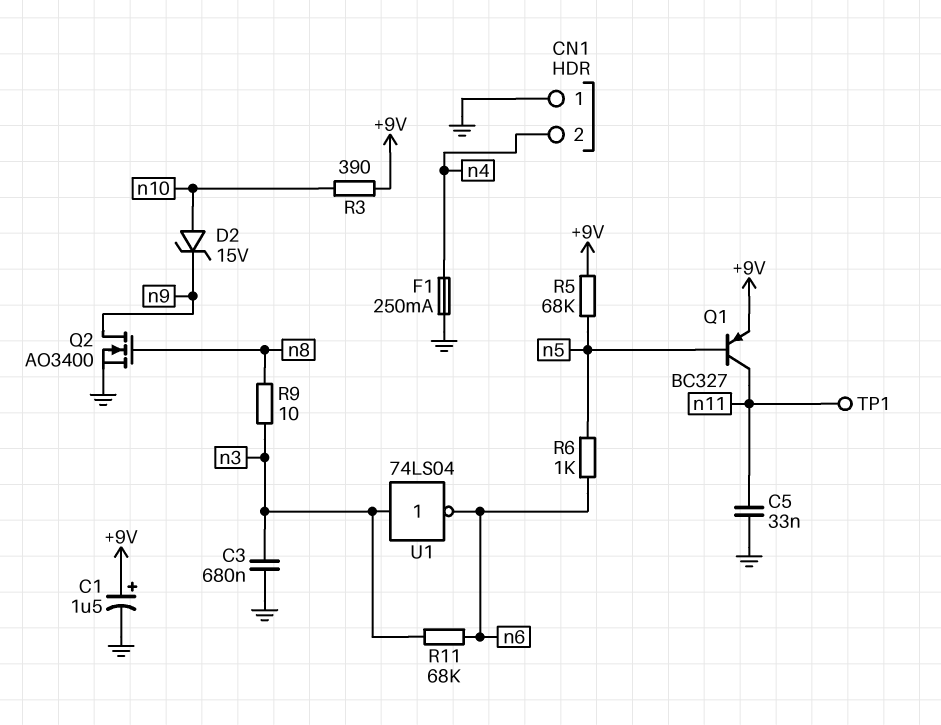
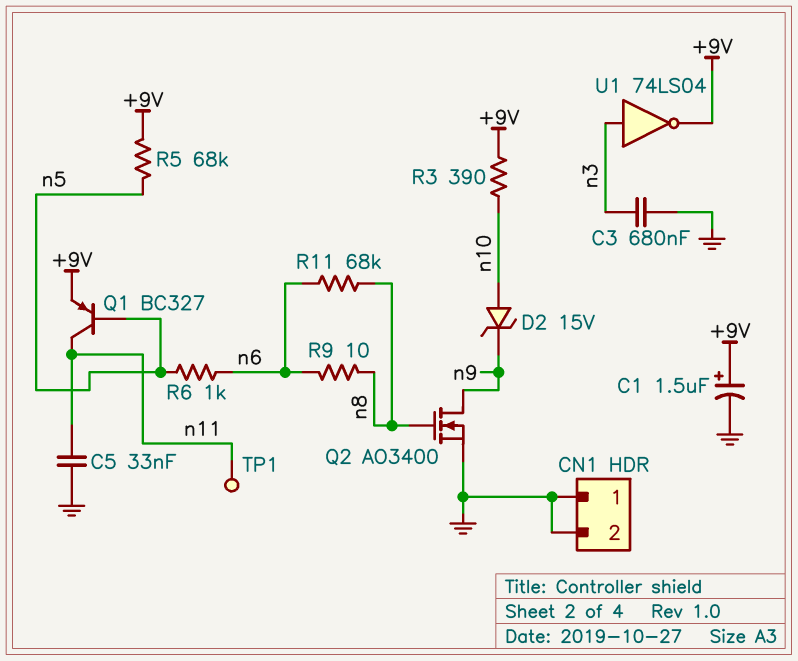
CN1 pin 2: n4 -> GND
F1: 250mA (GND, n4) -> none
R9: 10 (n3, n8) -> 10 (n6, n8)
R11: 68k (n3, n6) -> 68k (n6, n8)
U1: NOT 74LS04 (in n3, out n6) -> NOT 74LS04 (in n3, out +9V)

